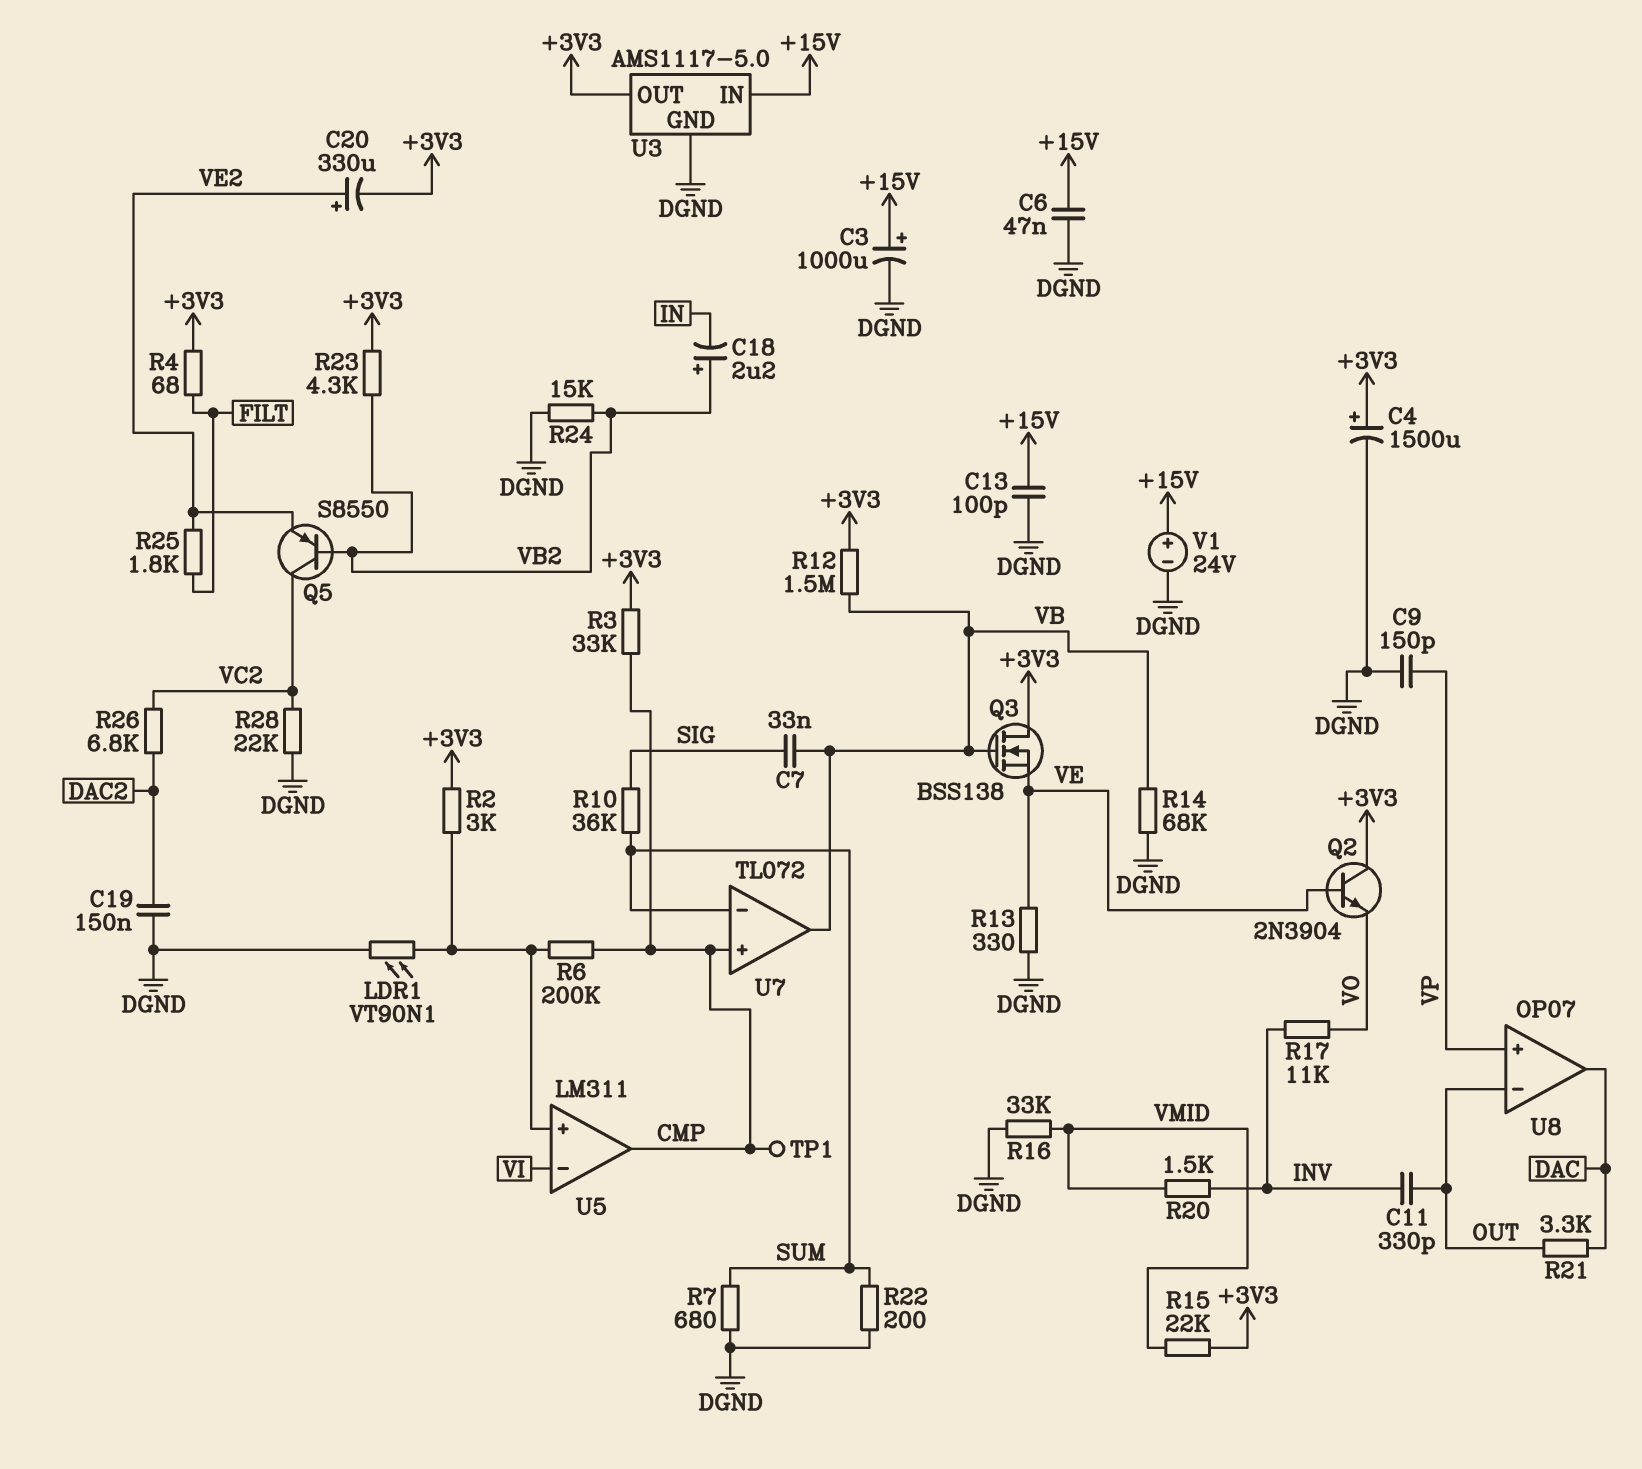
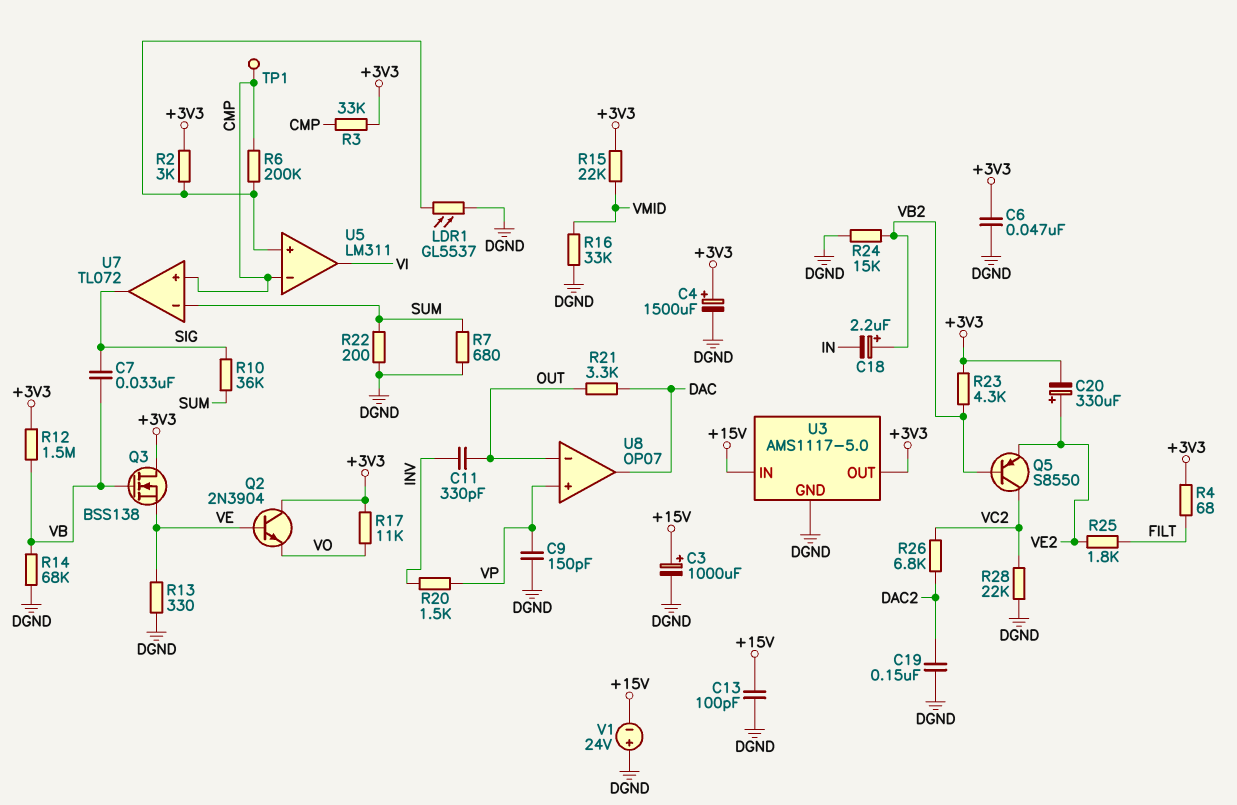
C6: 47nF (+15V, DGND) -> 47nF (+3V3, DGND)
LDR1: VT90N1 (DGND, U5/in+) -> GL5537 (DGND, U5/in+)
R17: 11k (INV, VO) -> 11k (+3V3, VO)
R20: 1.5k (INV, VMID) -> 1.5k (INV, VP)
U5 pin in-: VI -> CMP
U5 pin out: CMP -> VI
U7 pin out: VB -> SIG
V1: 24V (plus +15V, minus DGND) -> 24V (plus DGND, minus +15V)

